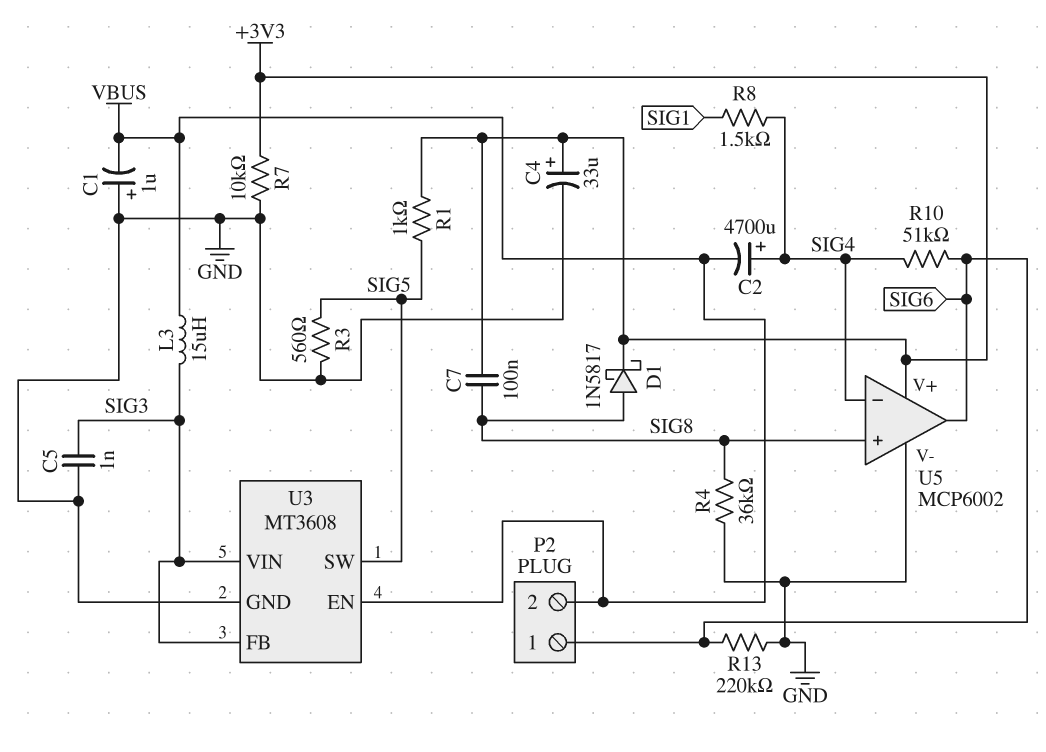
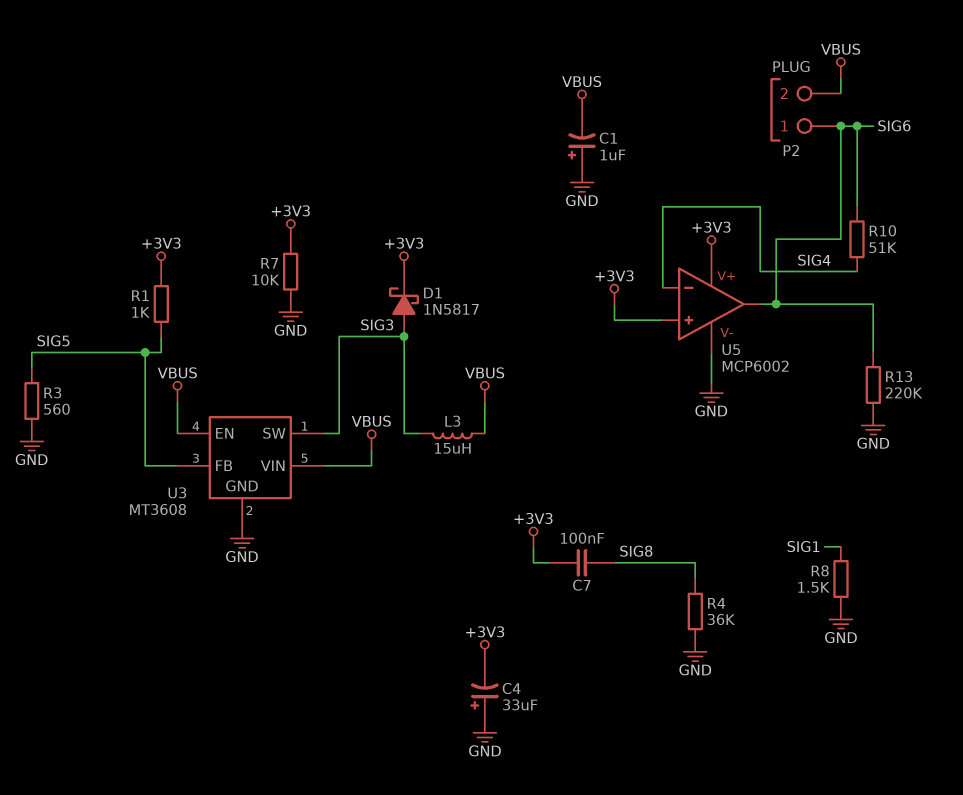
C2: 4700uF (plus SIG4, minus VBUS) -> none
C4: 33uF (plus +3V3, minus GND) -> 33uF (plus GND, minus +3V3)
C5: 1nF (GND, SIG3) -> none
D1: schottky 1N5817 (A SIG8, K +3V3) -> schottky 1N5817 (A SIG3, K +3V3)
R8: 1.5k (SIG1, SIG4) -> 1.5k (GND, SIG1)
U3 pin FB: SIG3 -> SIG5
U3 pin SW: SIG5 -> SIG3
U3 pin VIN: SIG3 -> VBUS
U5 pin in+: SIG8 -> +3V3

